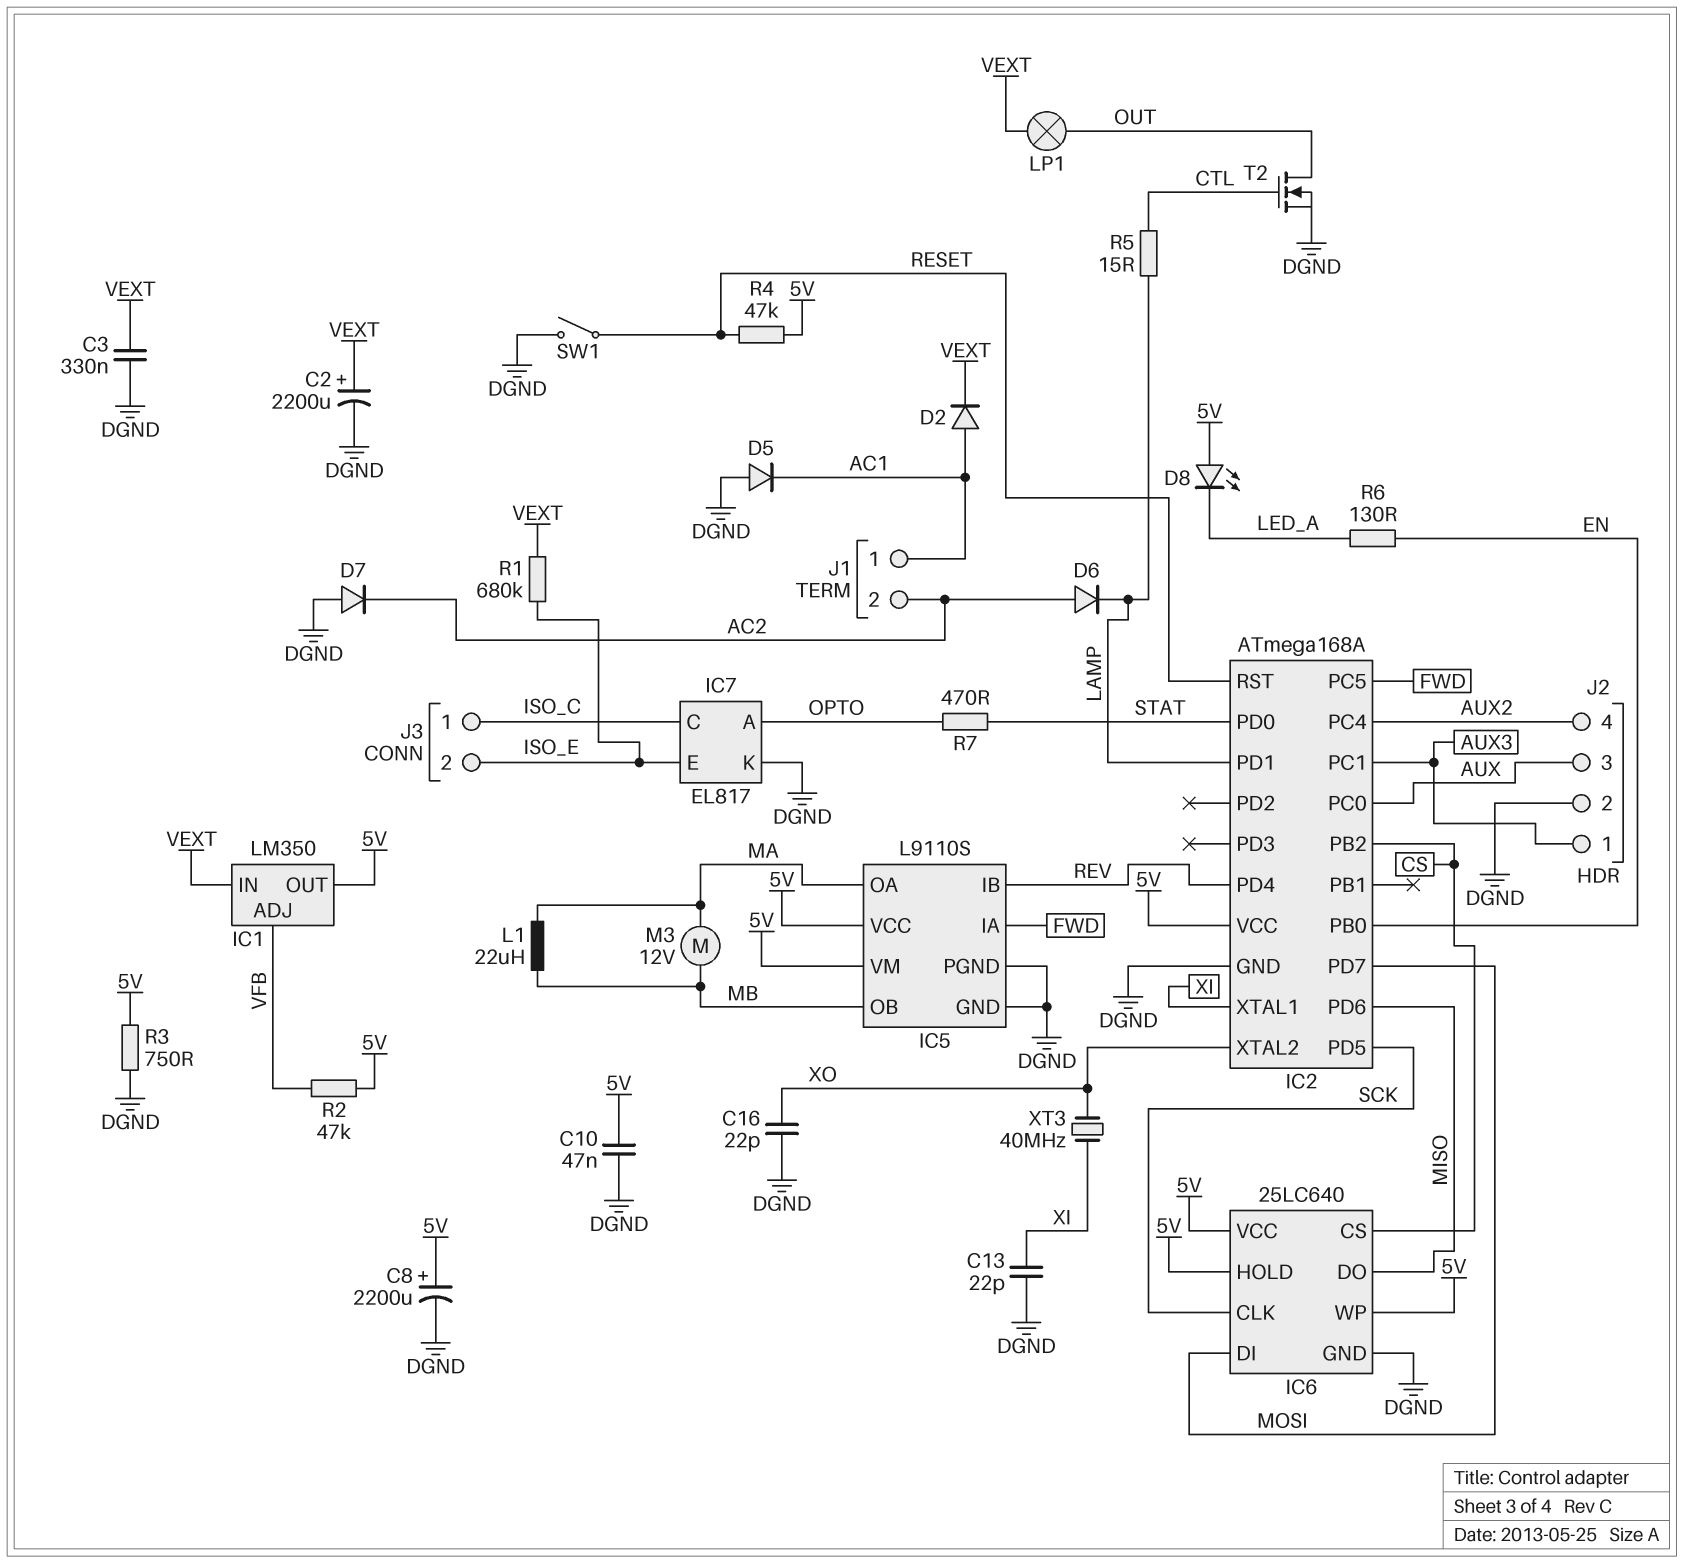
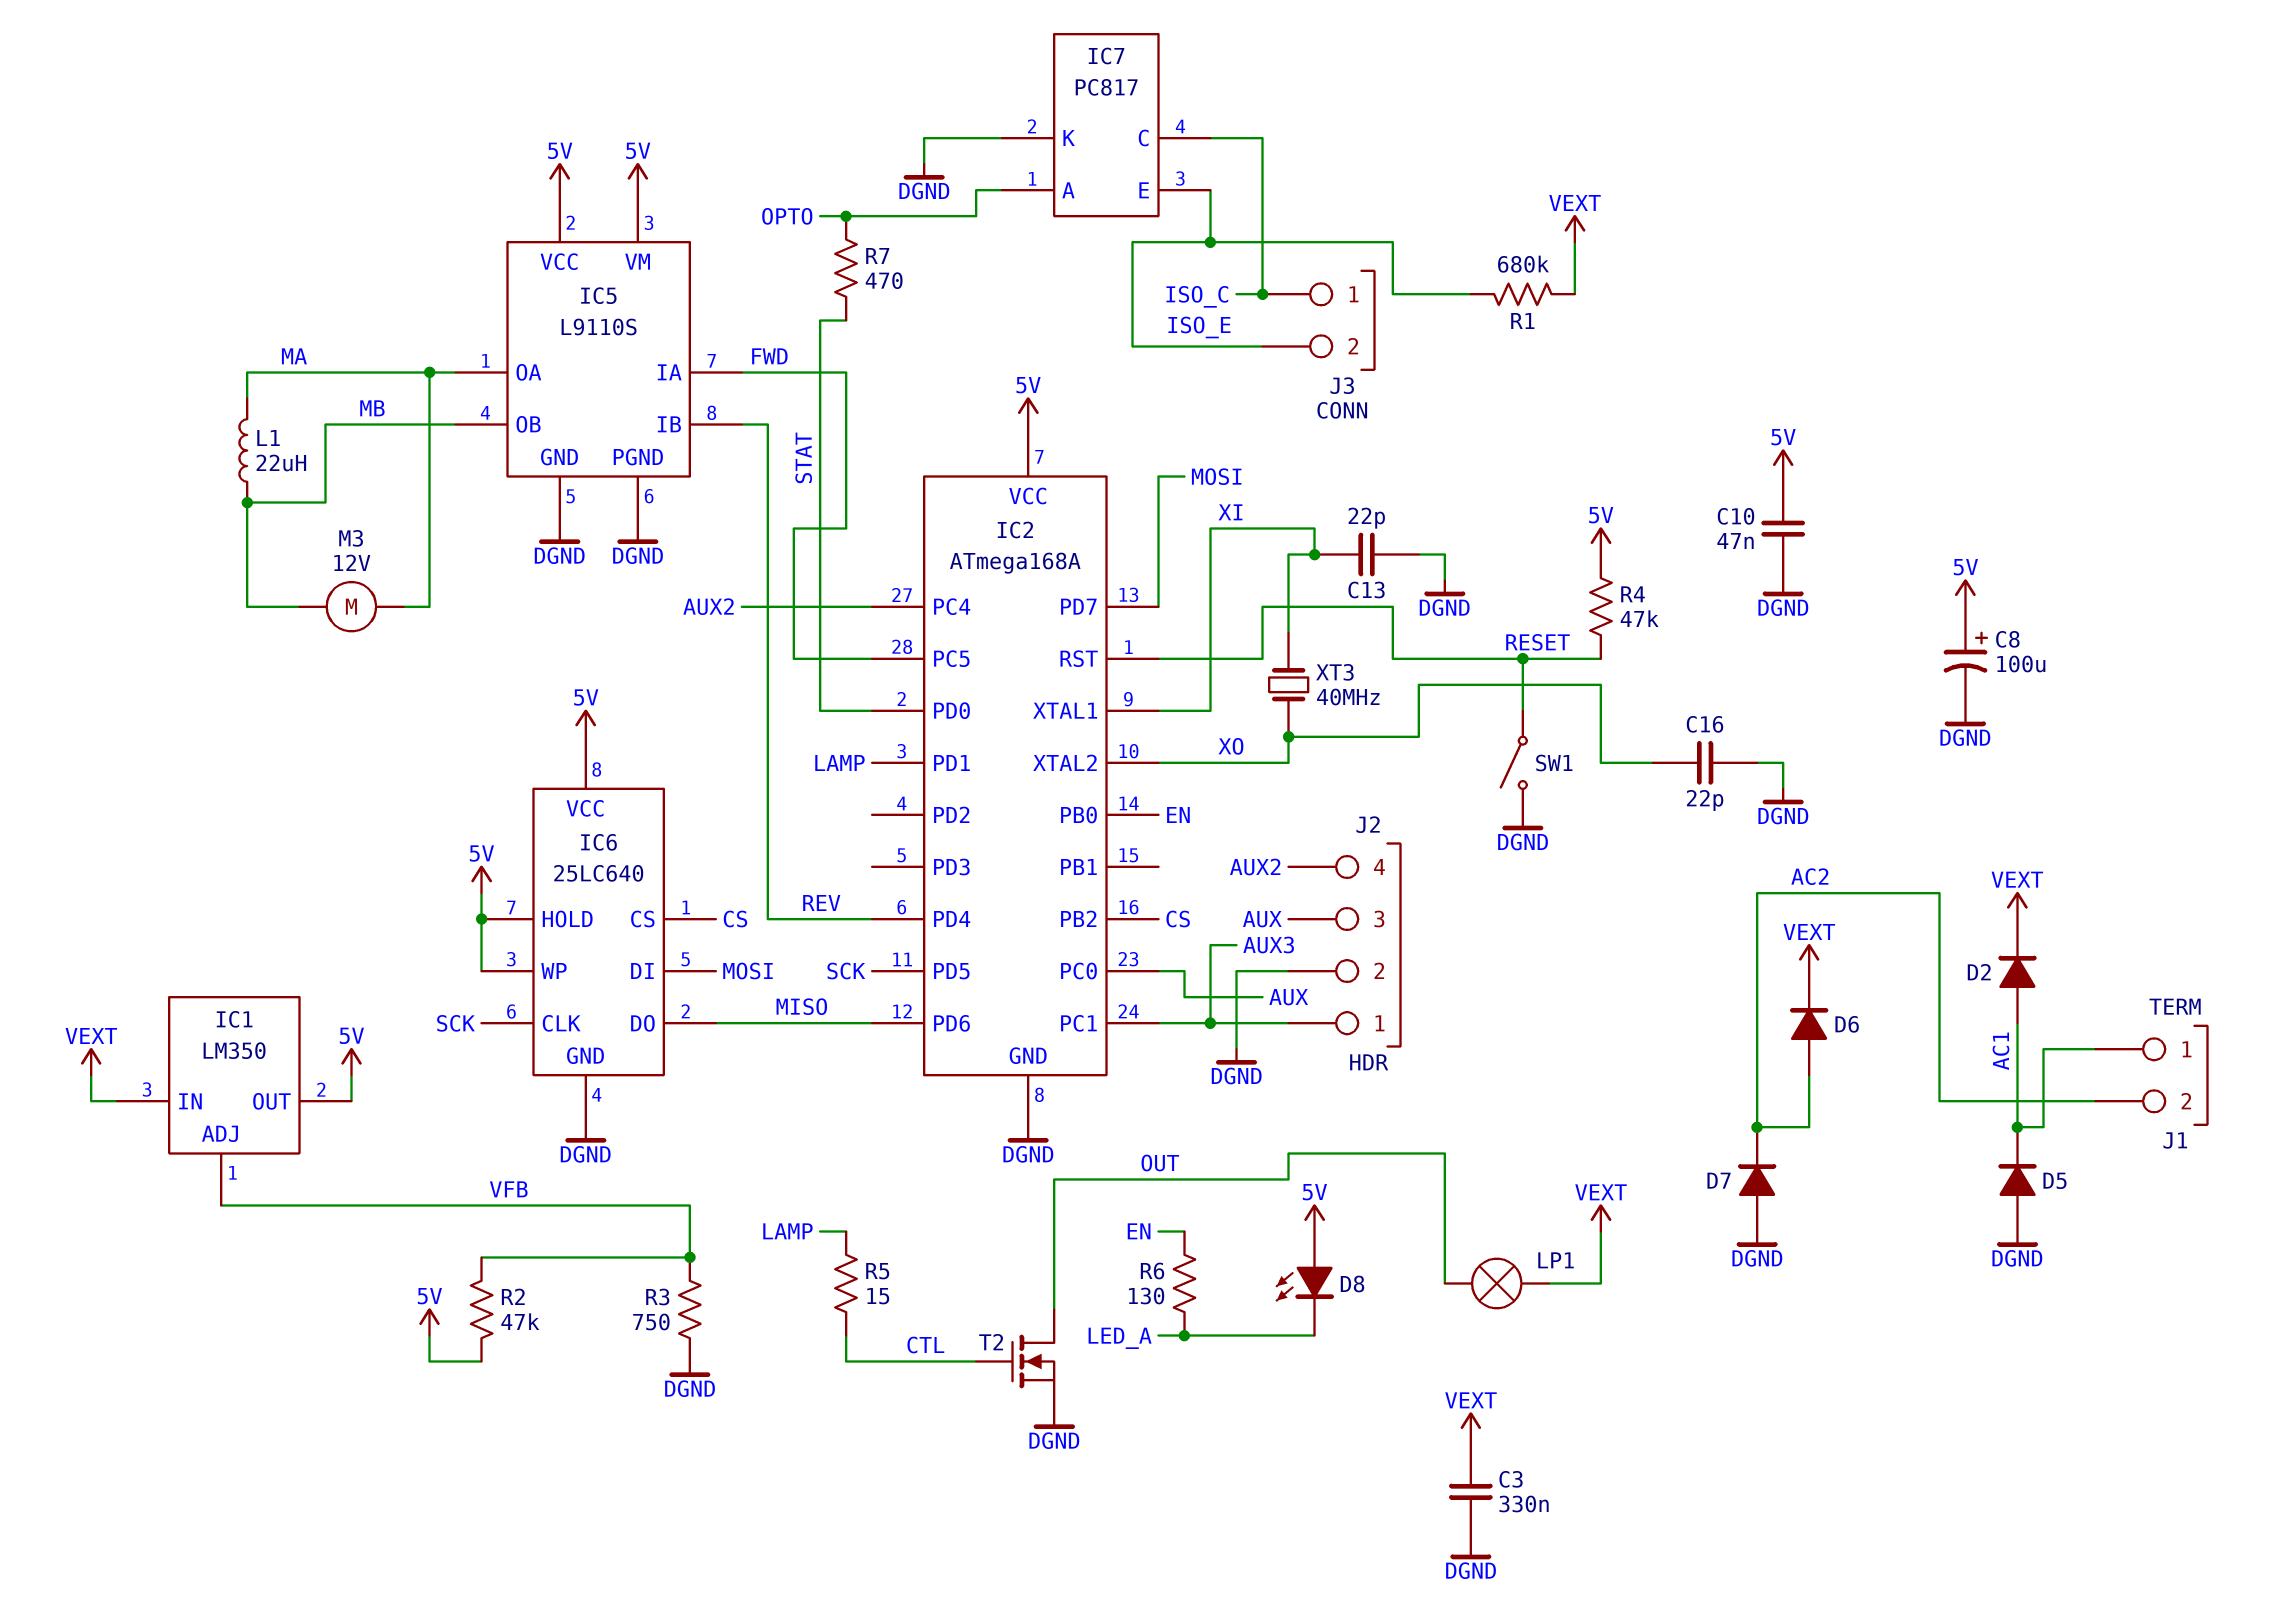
C2: 2200uF (plus VEXT, minus DGND) -> none
C8: 2200uF (plus 5V, minus DGND) -> 100uF (plus 5V, minus DGND)
D6: diode (A AC2, K LAMP) -> diode (A AC2, K VEXT)
IC7: EL817 -> PC817
R3: 750 (5V, DGND) -> 750 (DGND, VFB)

